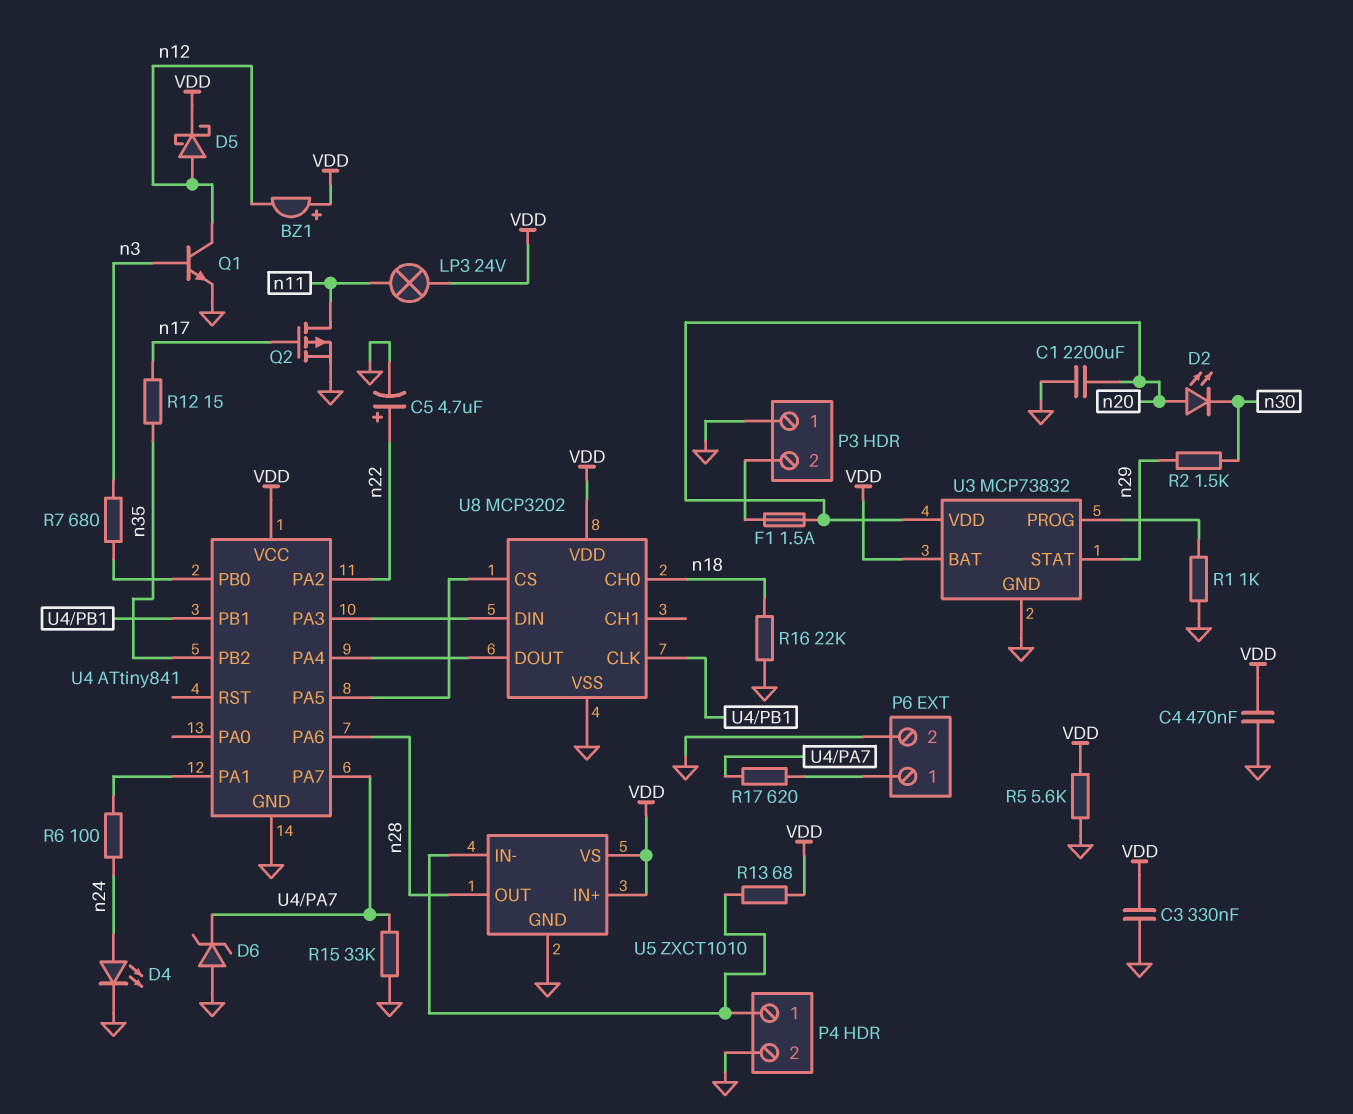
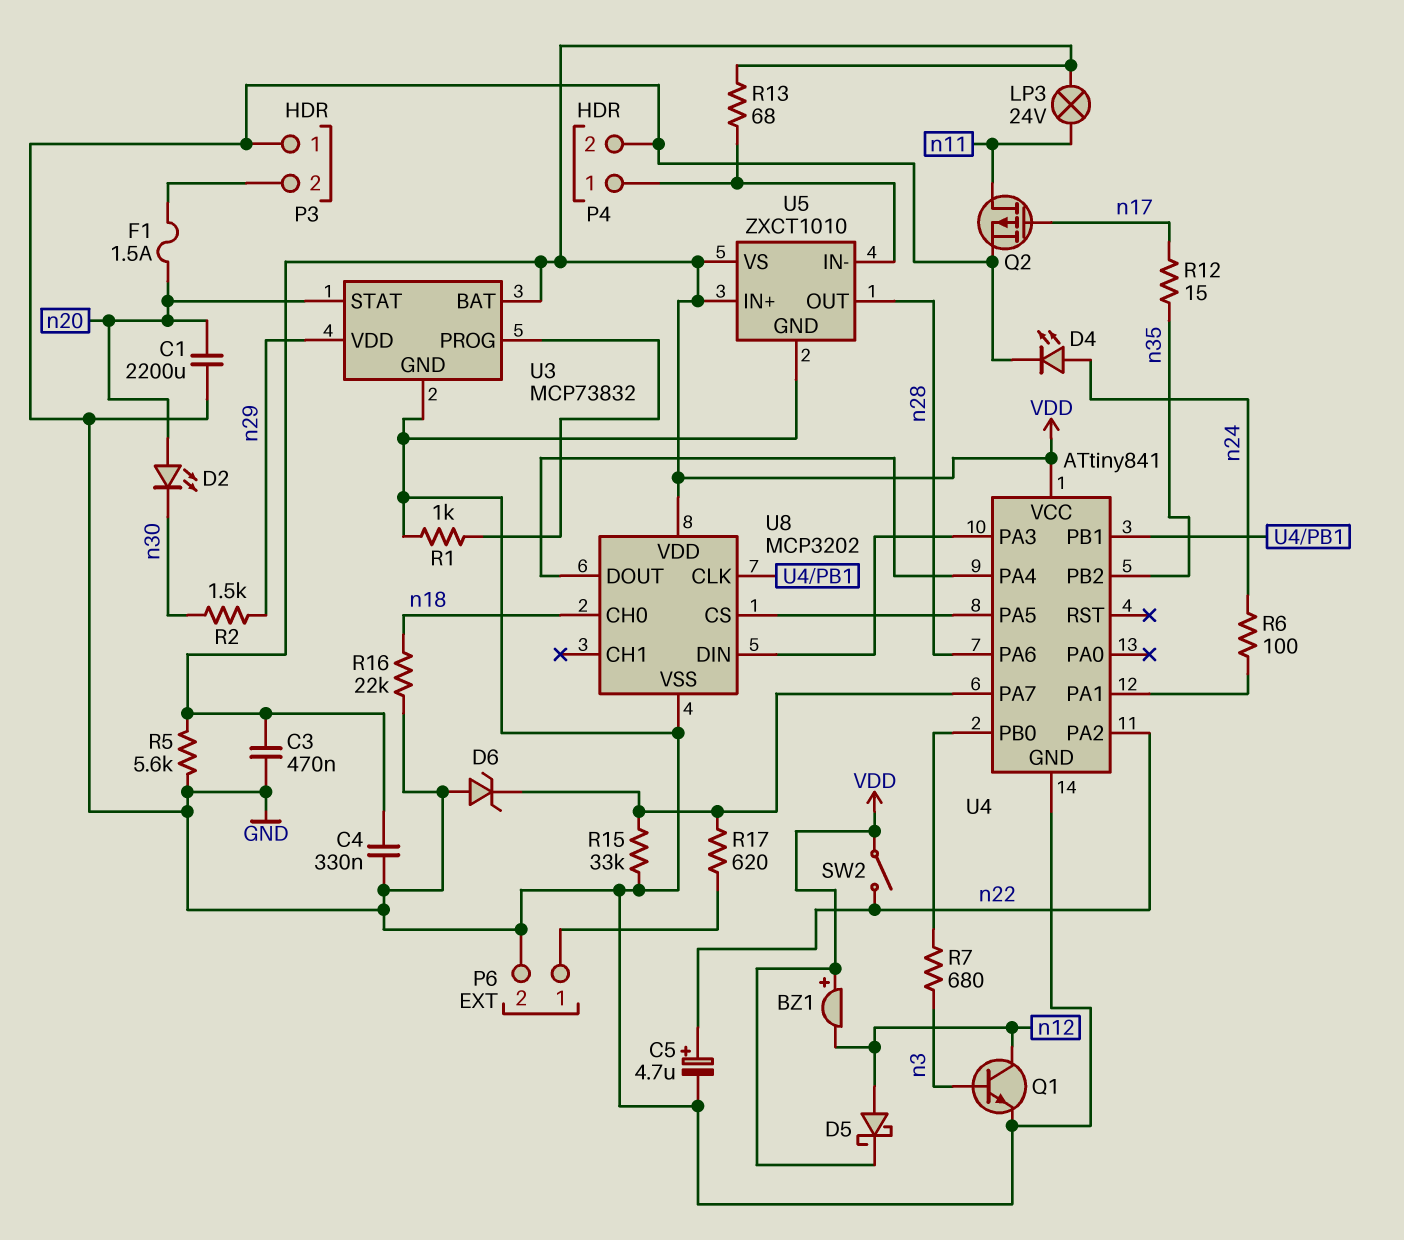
C3: 330nF (GND, VDD) -> 470nF (GND, VDD)
C4: 470nF (GND, VDD) -> 330nF (GND, VDD)
SW2: none -> switch (VDD, n22)
U3 pin STAT: n29 -> n20
U3 pin VDD: n20 -> n29

